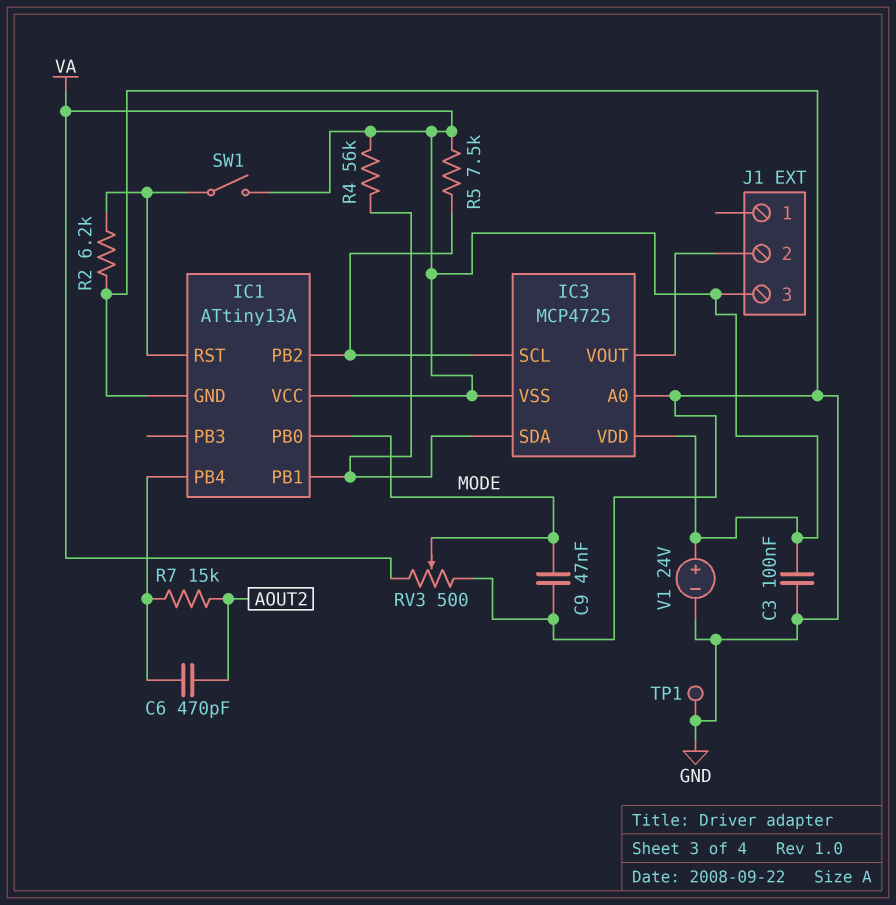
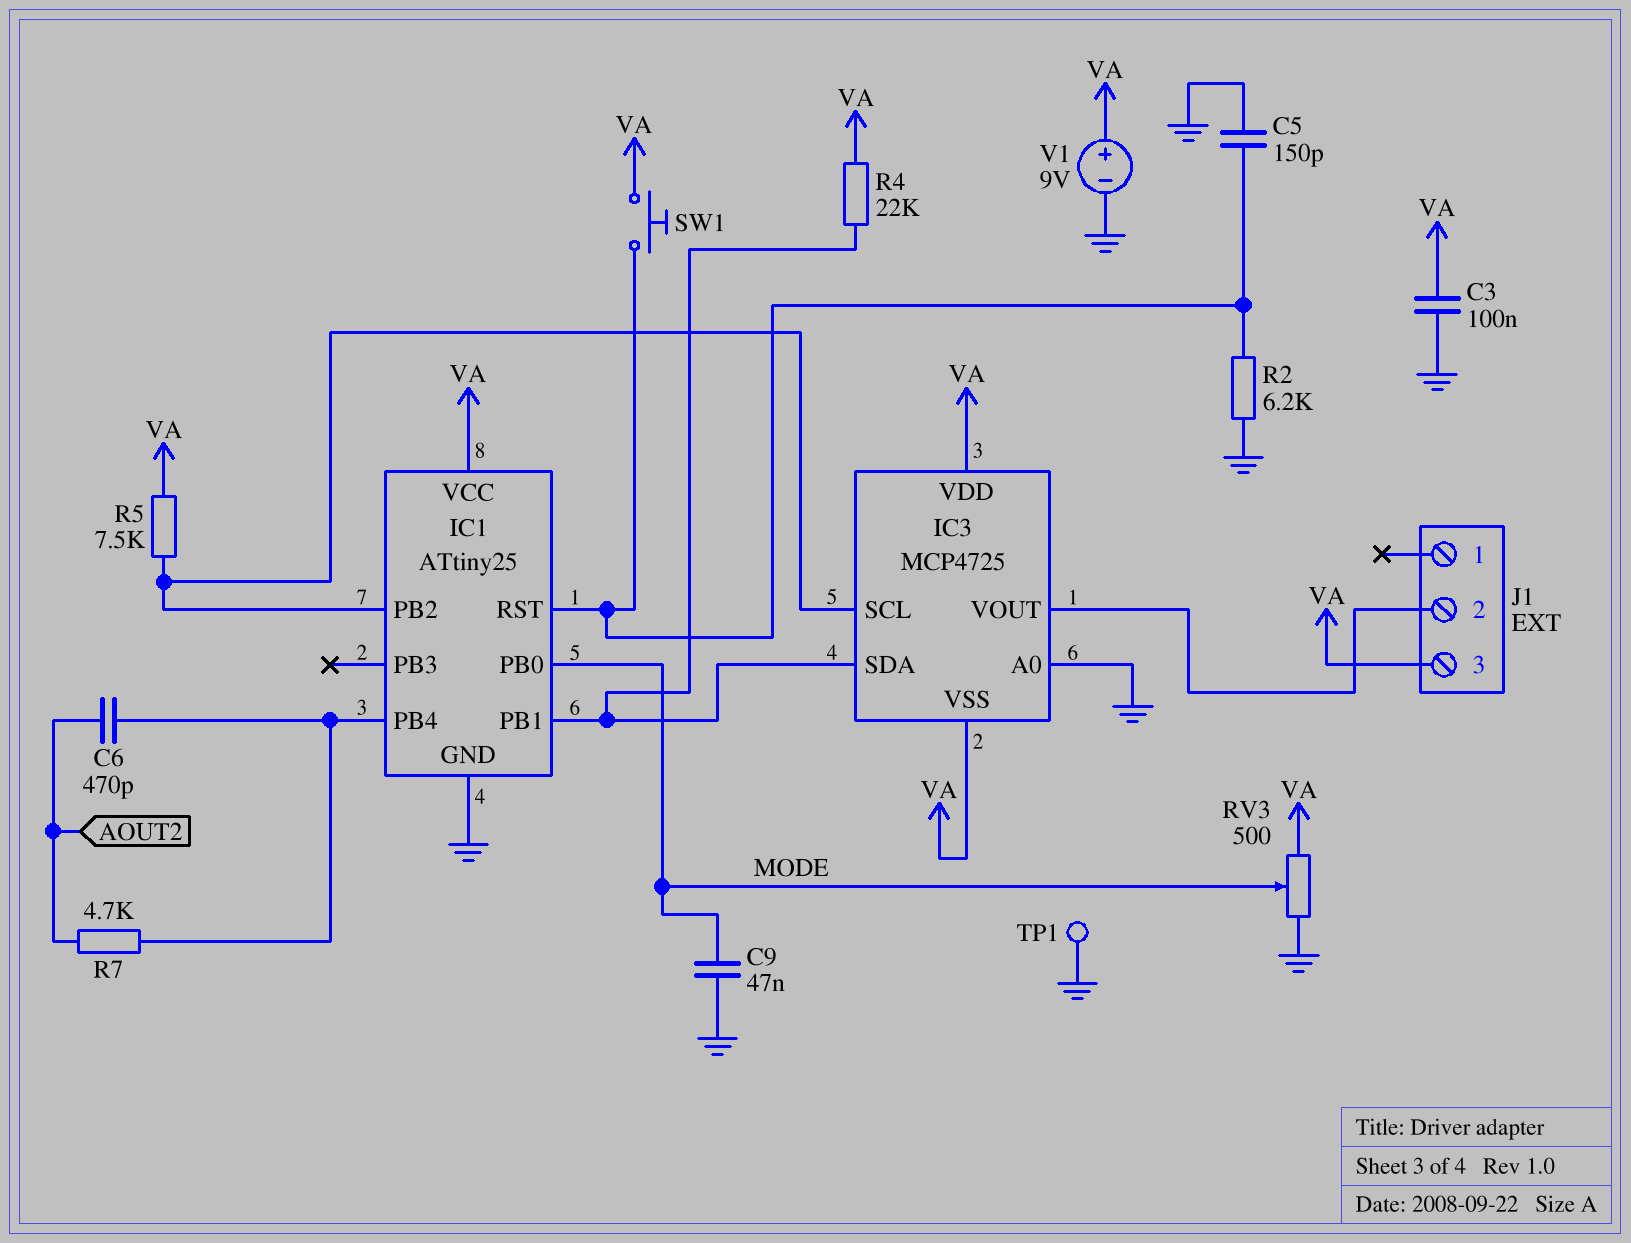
C5: none -> 150pF (GND, IC1/RST)
IC1: ATtiny13A -> ATtiny25
R4: 56k (IC1/PB1, VA) -> 22k (IC1/PB1, VA)
R7: 15k (AOUT2, IC1/PB4) -> 4.7k (AOUT2, IC1/PB4)
SW1: switch (IC1/RST, VA) -> button (IC1/RST, VA)
V1: 24V (plus VA, minus GND) -> 9V (plus VA, minus GND)

